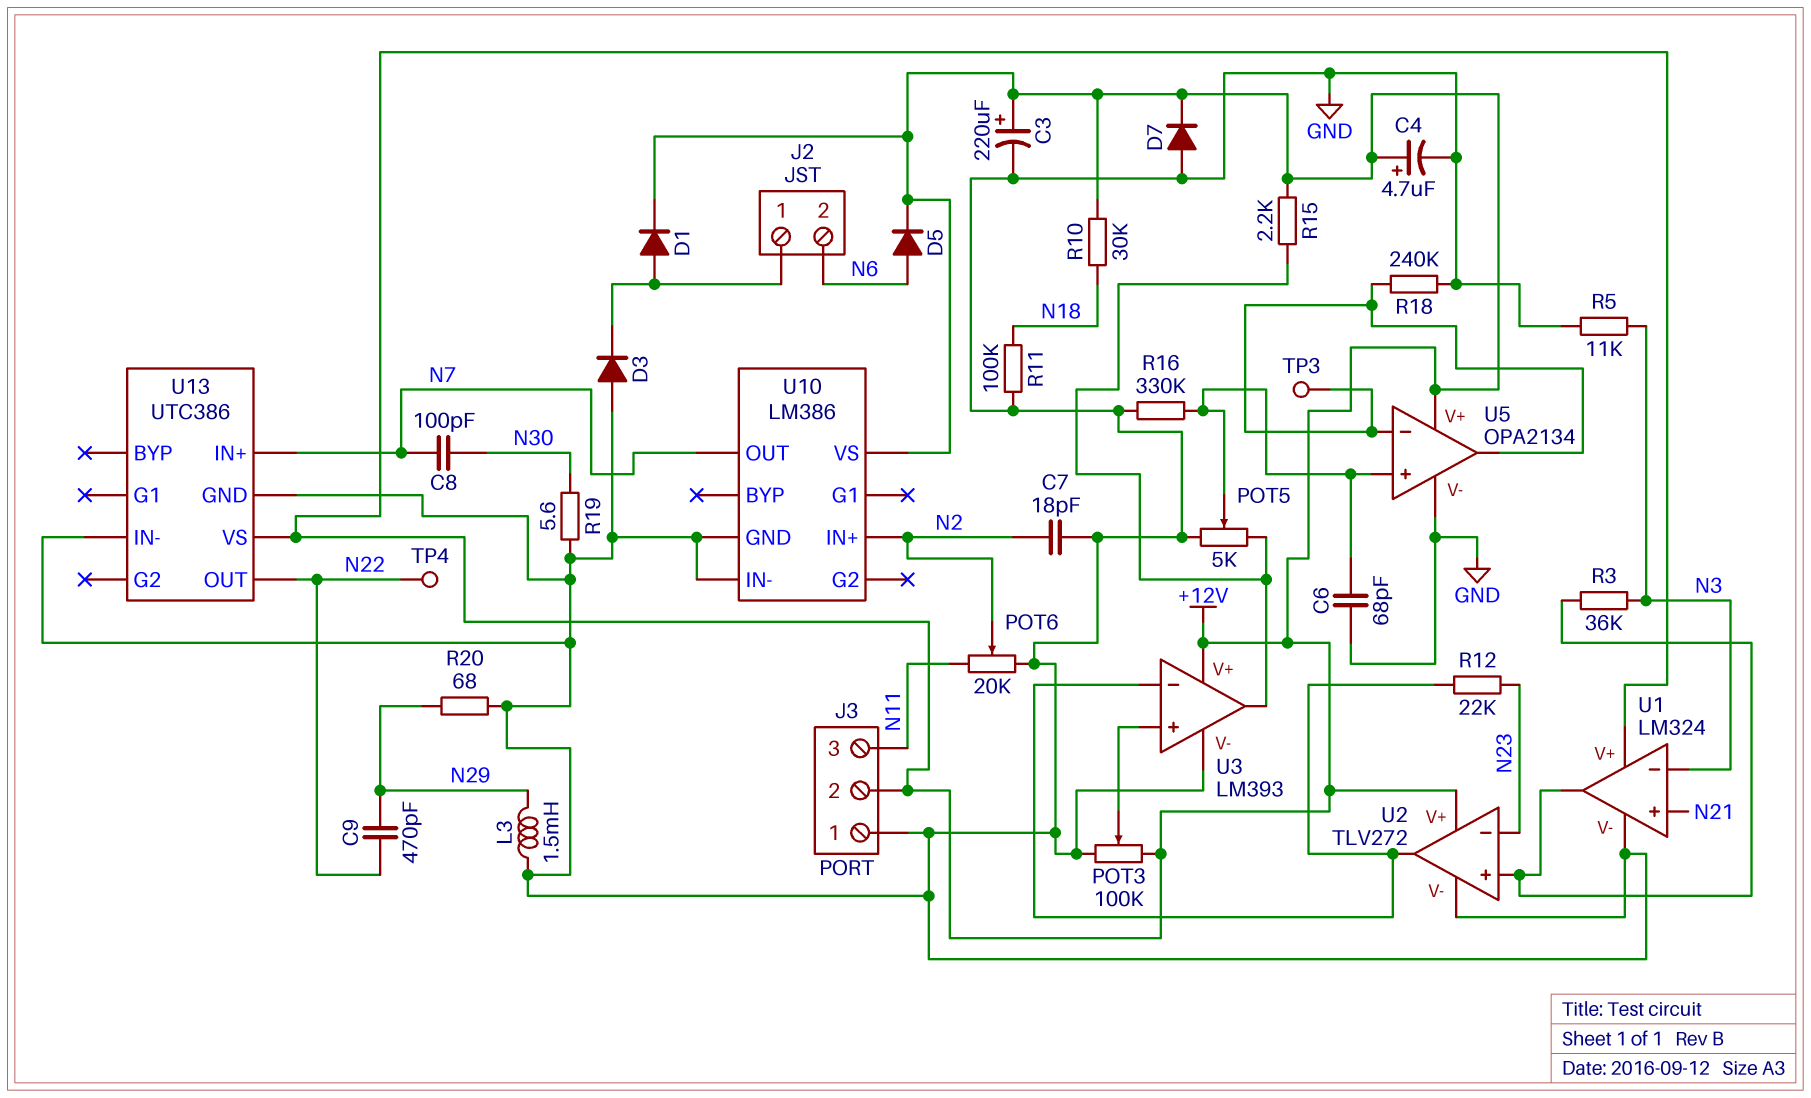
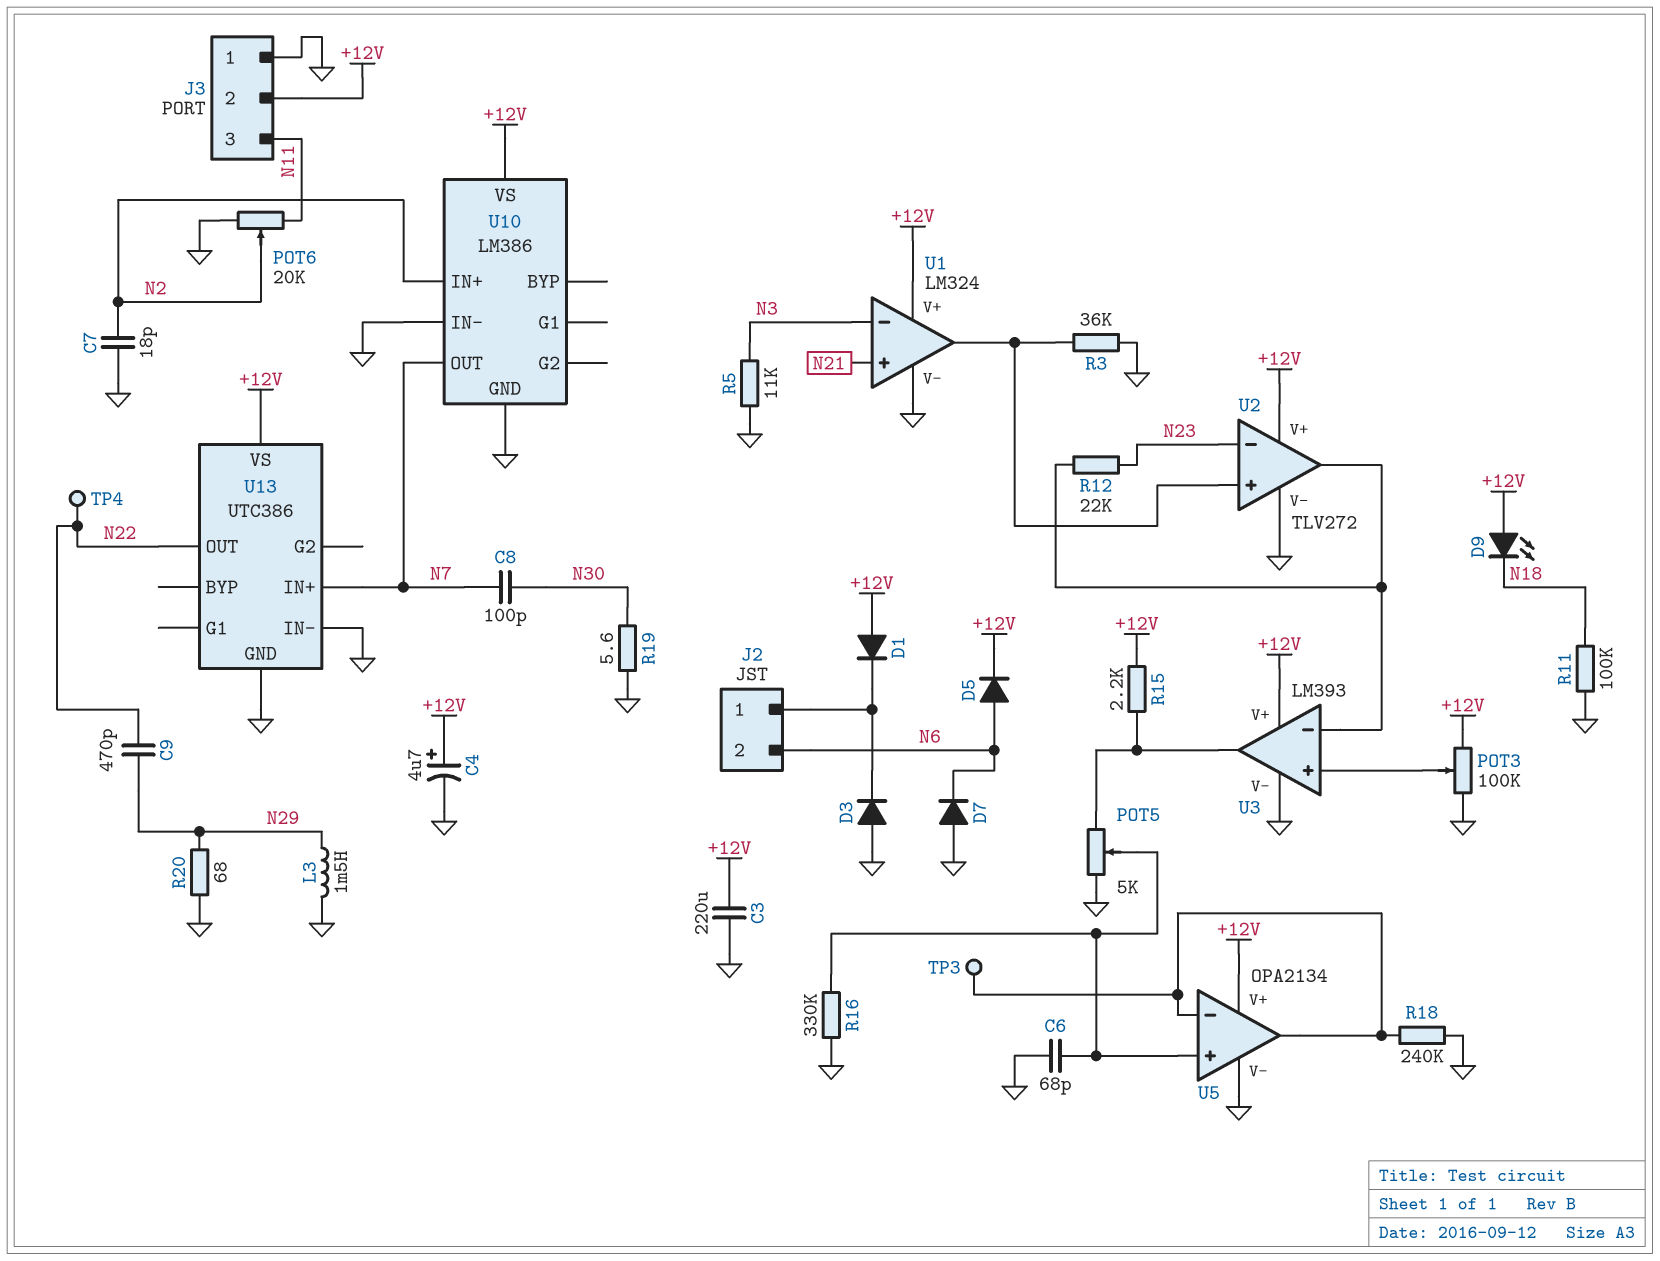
C3: 220uF (plus +12V, minus GND) -> 220uF (+12V, GND)
D1: diode (A J2/1, K +12V) -> diode (A +12V, K J2/1)
D7: diode (A GND, K +12V) -> diode (A GND, K N6)
D9: none -> LED (A +12V, K N18)
R3: 36k (N3, U1/out) -> 36k (GND, U1/out)
R10: 30k (+12V, N18) -> none

